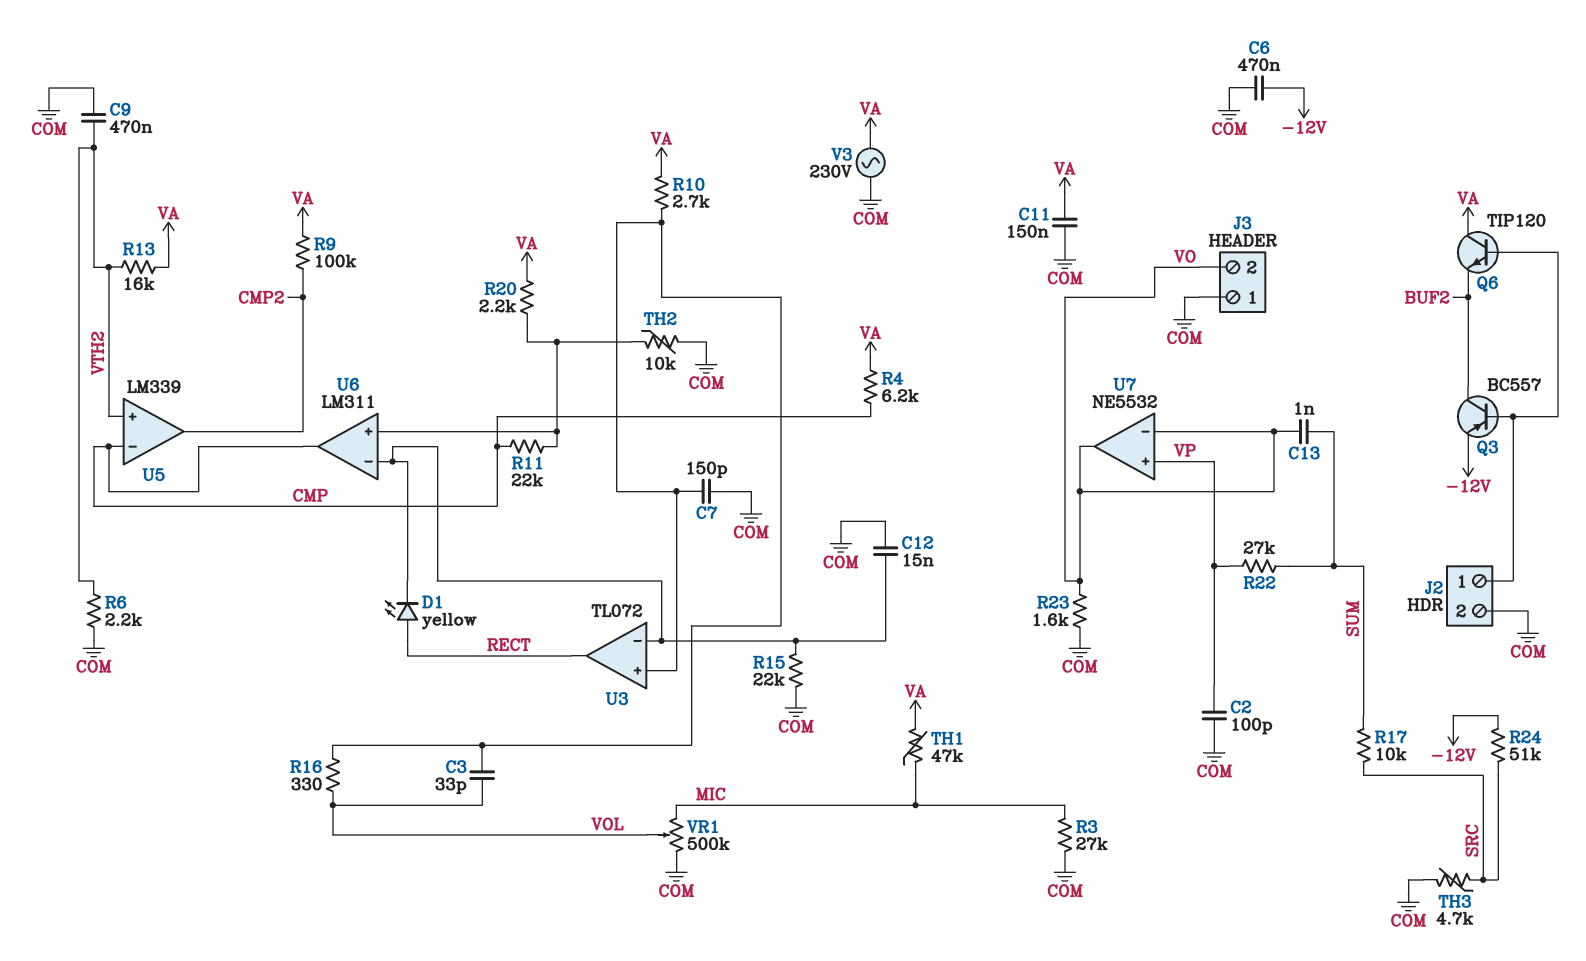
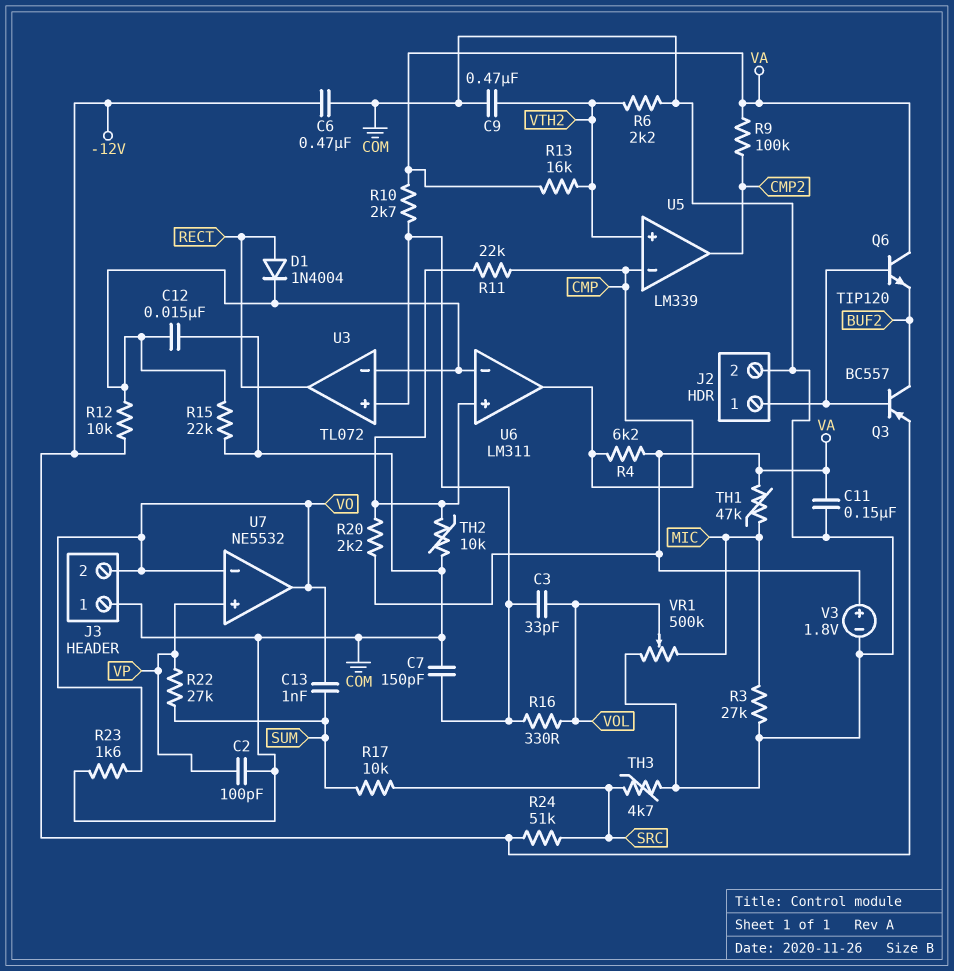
D1: LED yellow (A RECT, K U3/in-) -> diode 1N4004 (A RECT, K U3/in-)
R12: none -> 10k (-12V, U3/in-)
V3: AC 230V (COM, VA) -> 1.8V (plus VA, minus COM)

